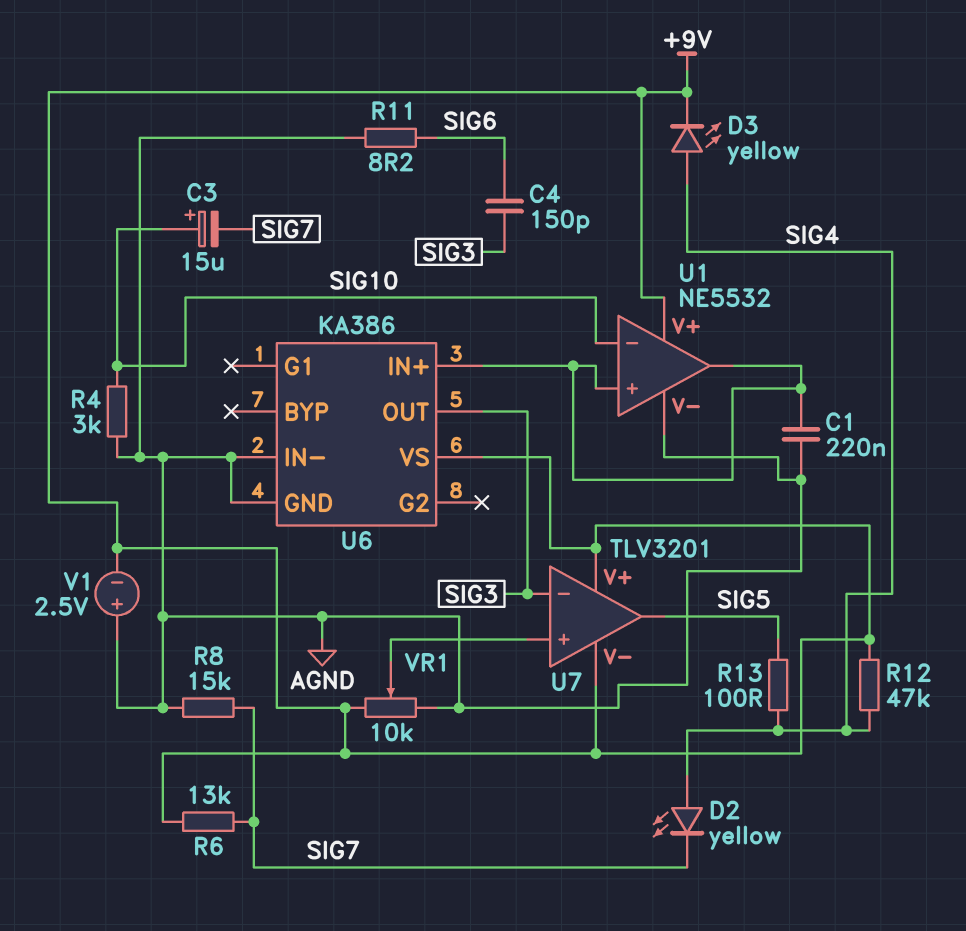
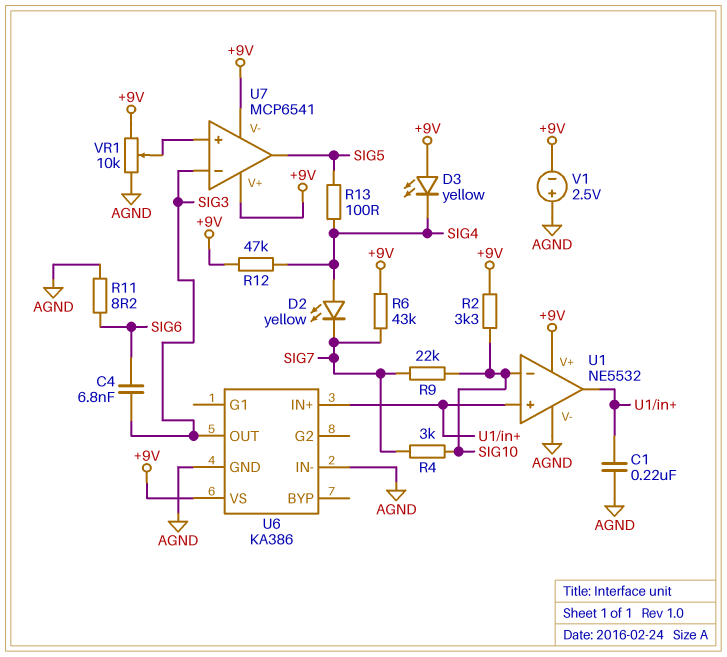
C3: 15uF (plus SIG10, minus SIG7) -> none
C4: 150pF (SIG3, SIG6) -> 6.8nF (SIG3, SIG6)
D3: LED yellow (A SIG4, K +9V) -> LED yellow (A +9V, K SIG4)
R2: none -> 3.3k (+9V, SIG10)
R4: 3k (AGND, SIG10) -> 3k (SIG7, SIG10)
R6: 13k (+9V, SIG7) -> 43k (+9V, SIG7)
R8: 15k (AGND, SIG7) -> none
R9: none -> 22k (SIG7, SIG10)
U7: TLV3201 -> MCP6541

